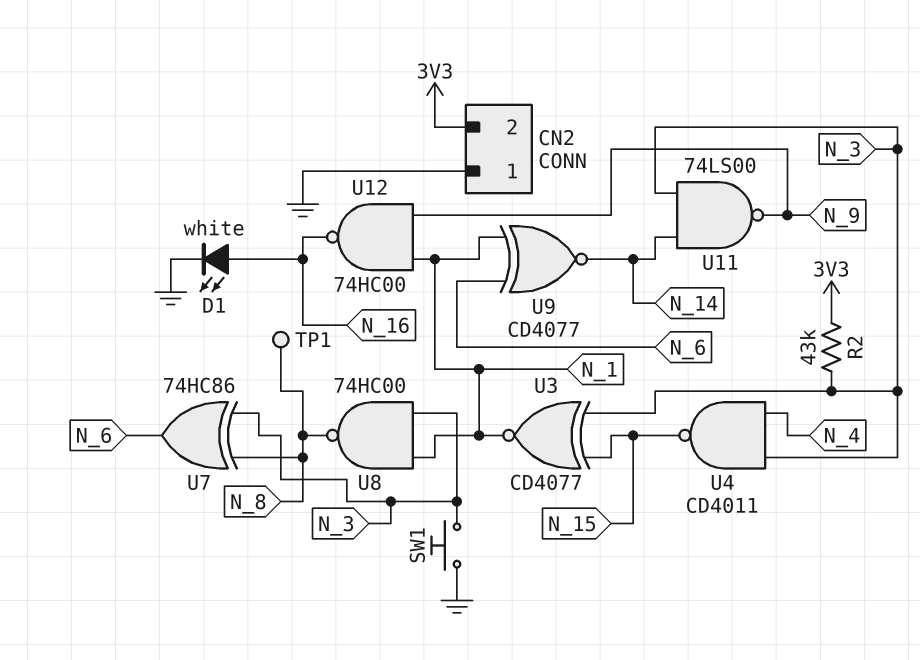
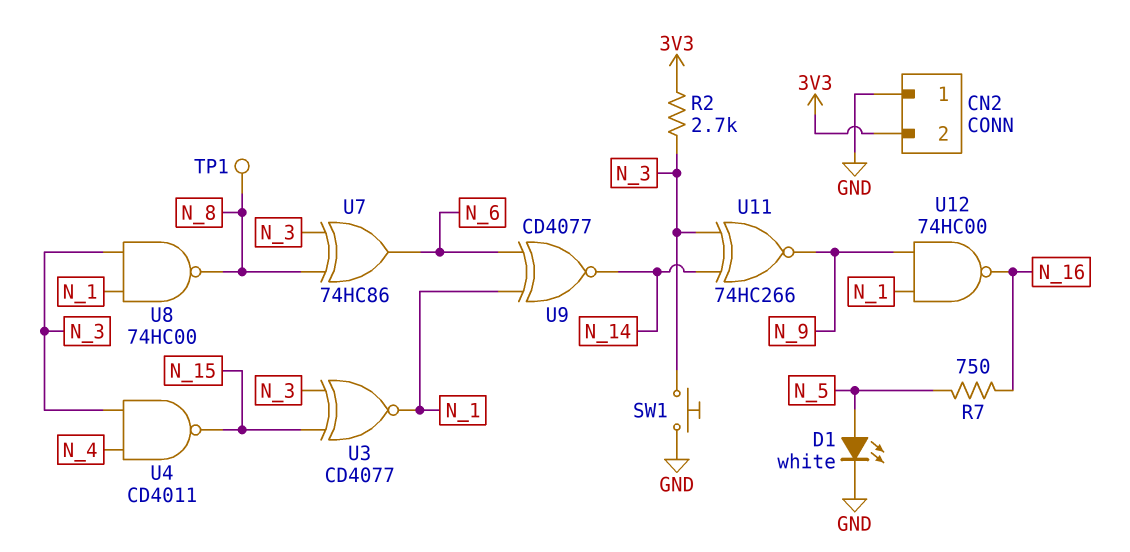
D1: LED white (A N_16, K GND) -> LED white (A N_5, K GND)
R2: 43k (3V3, N_3) -> 2.7k (3V3, N_3)
R7: none -> 750 (N_5, N_16)
U11: NAND 74LS00 (in N_3, in N_14, out N_9) -> XNOR 74HC266 (in N_3, in N_14, out N_9)

